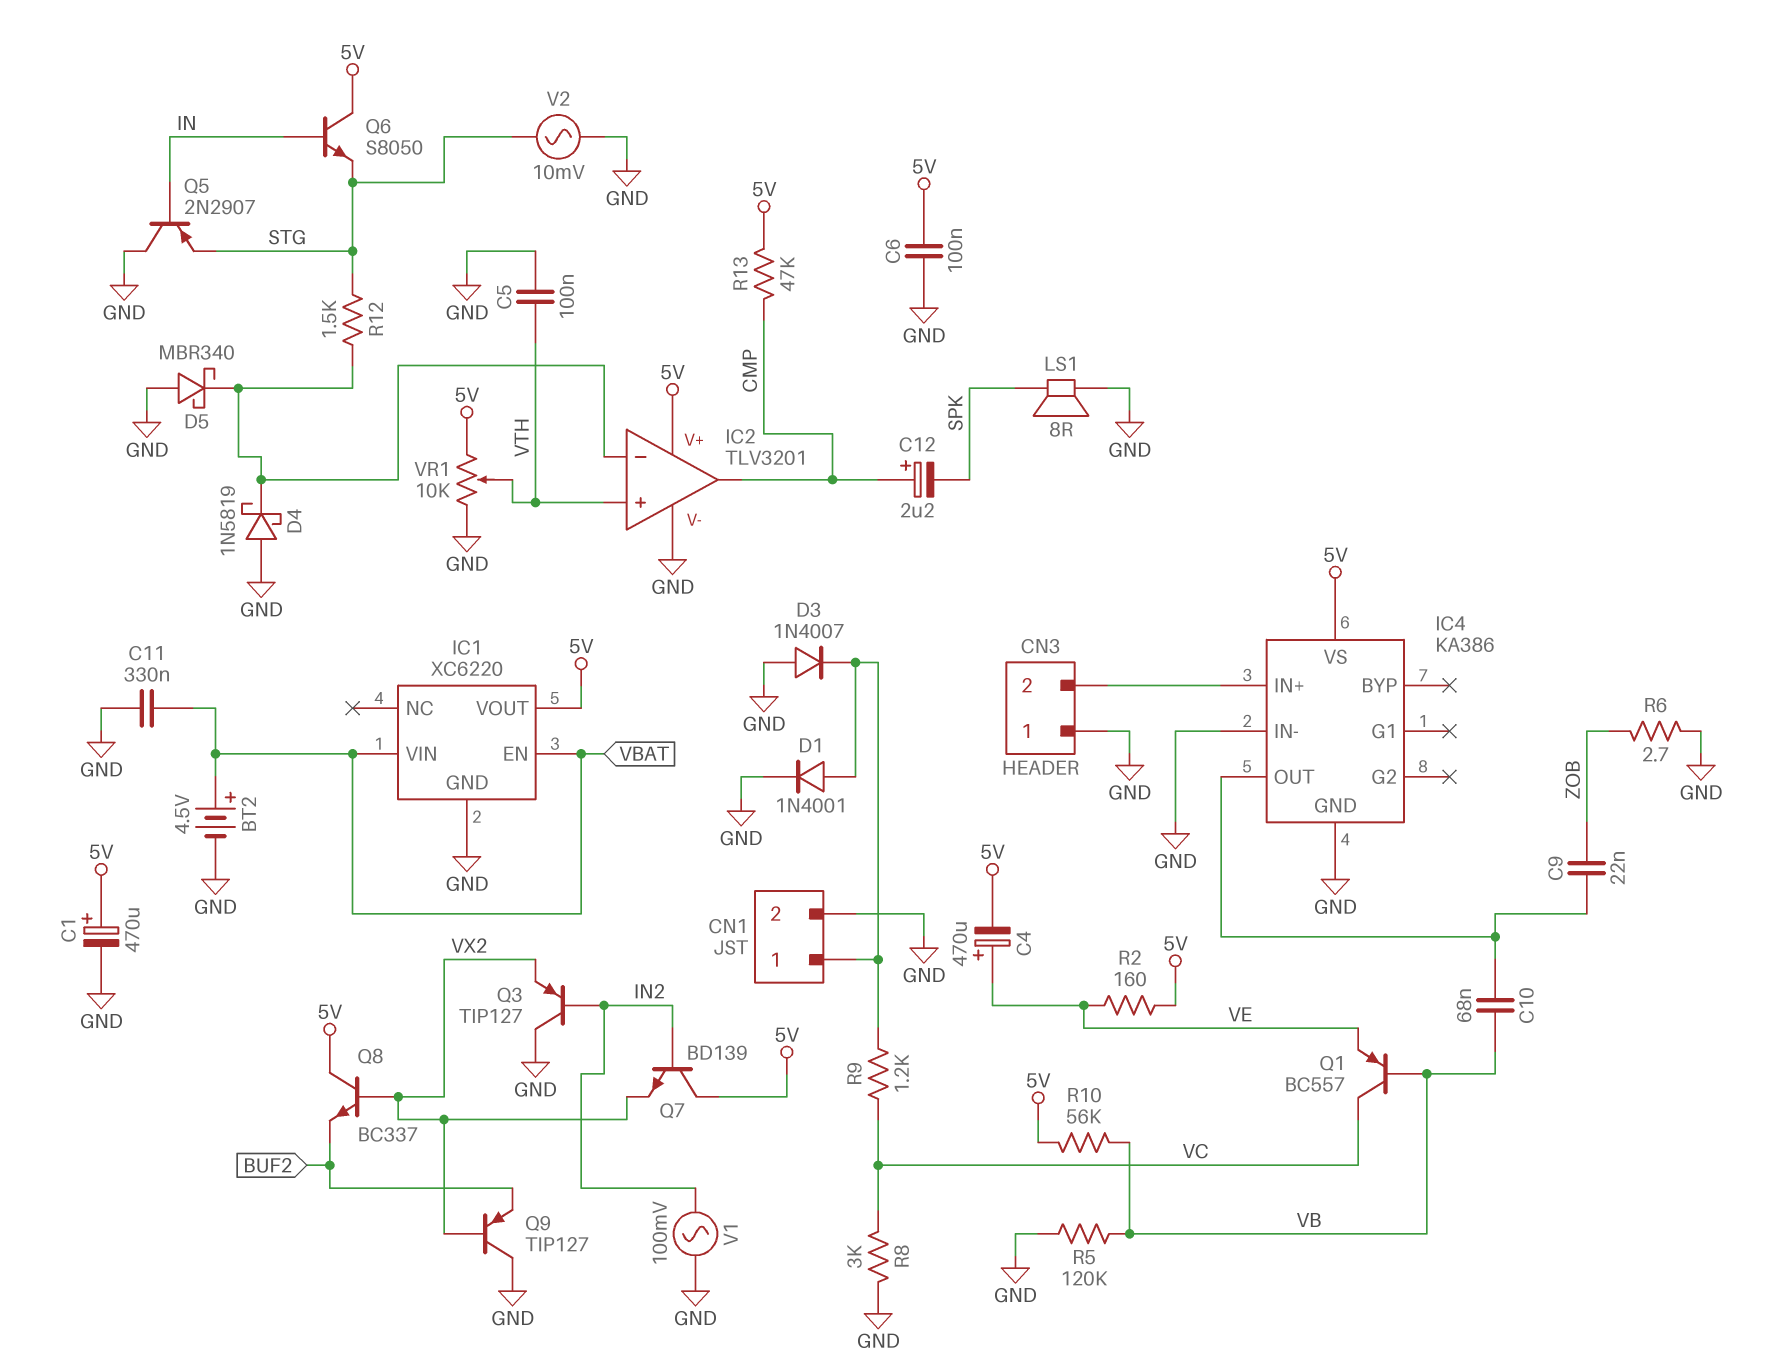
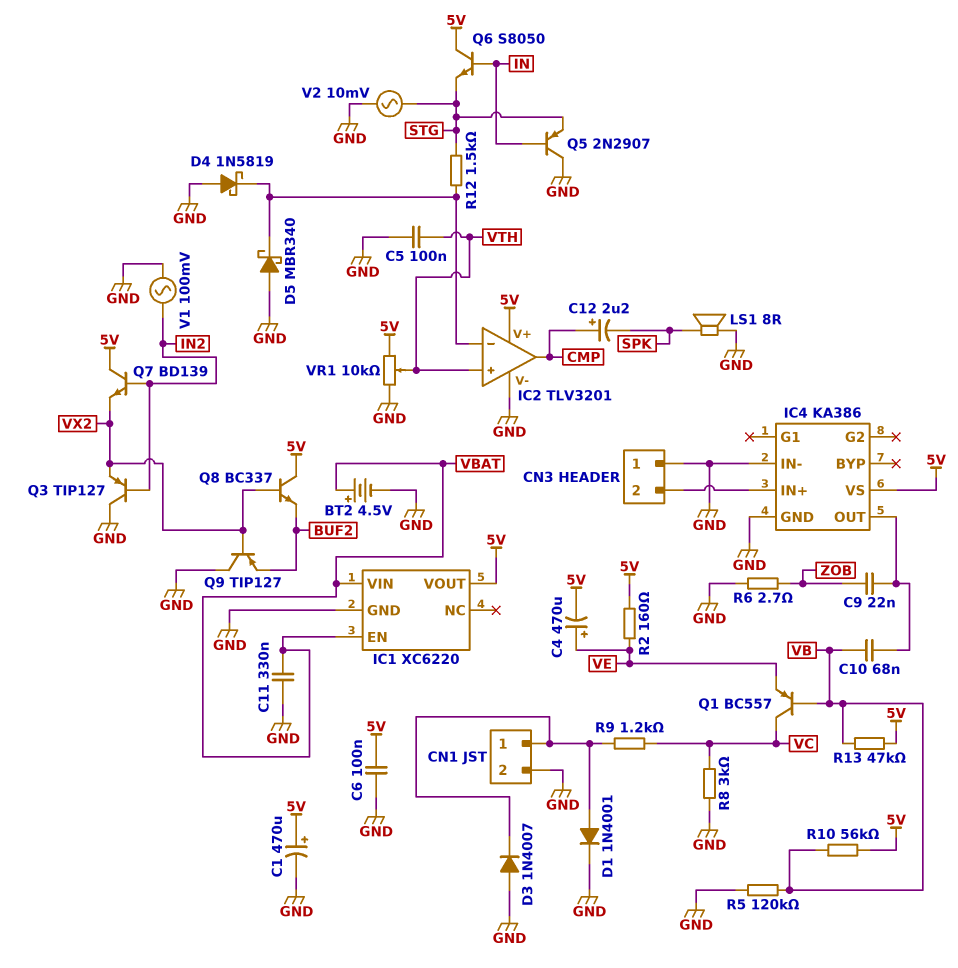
R13: 47k (5V, CMP) -> 47k (5V, VB)

